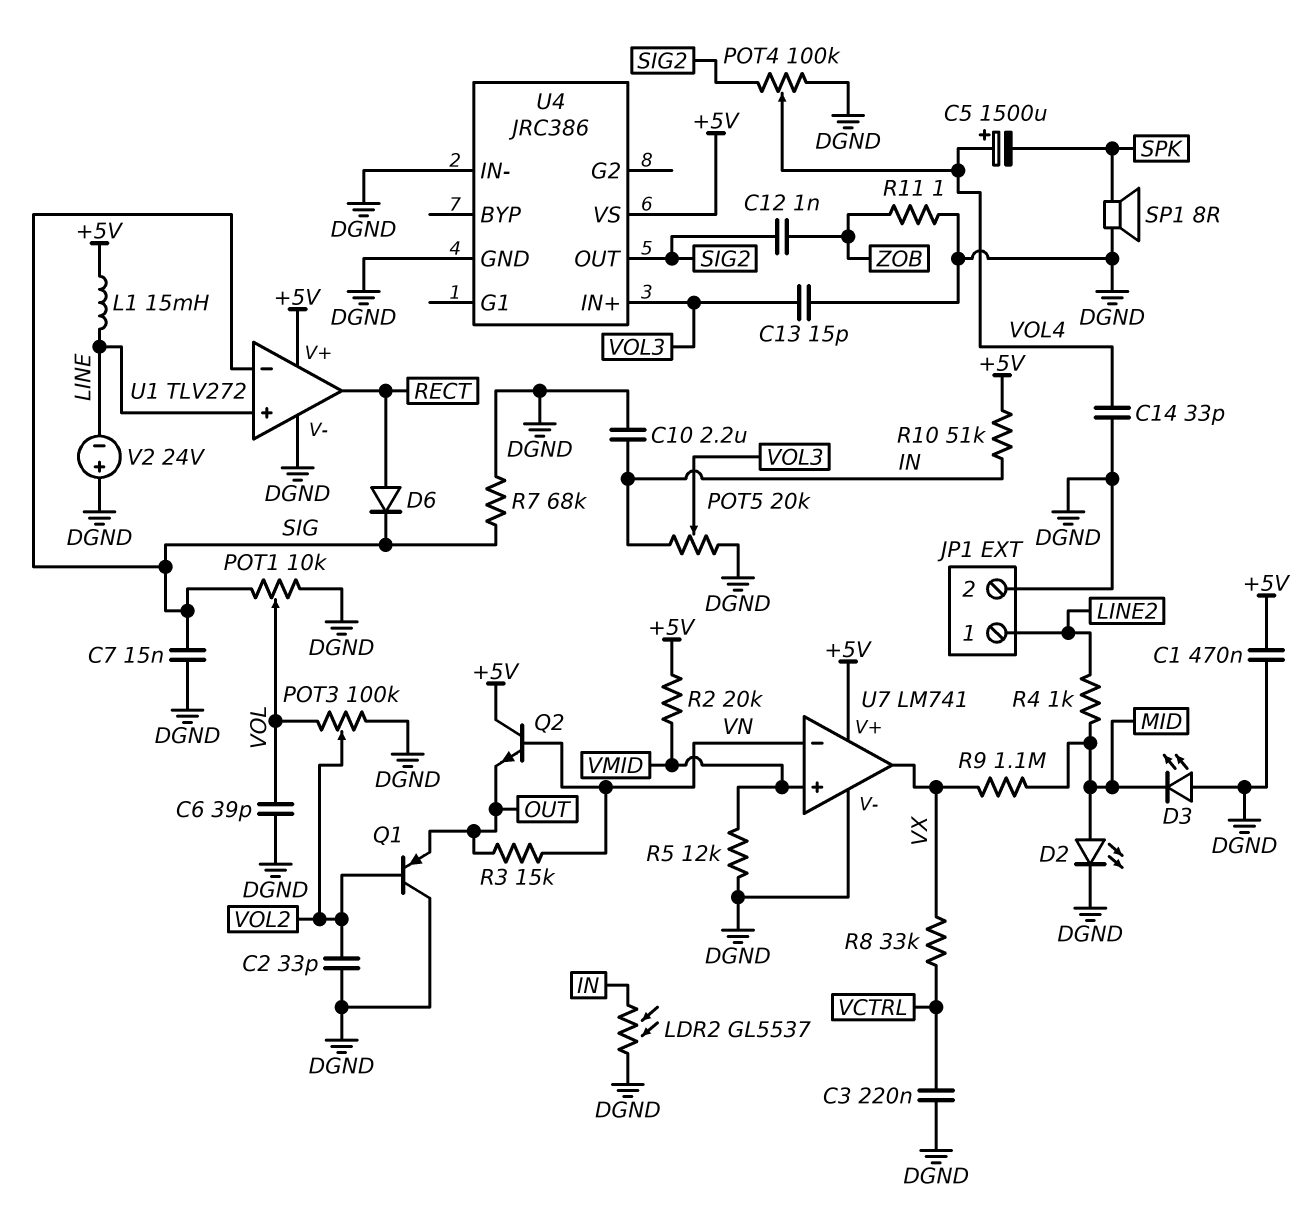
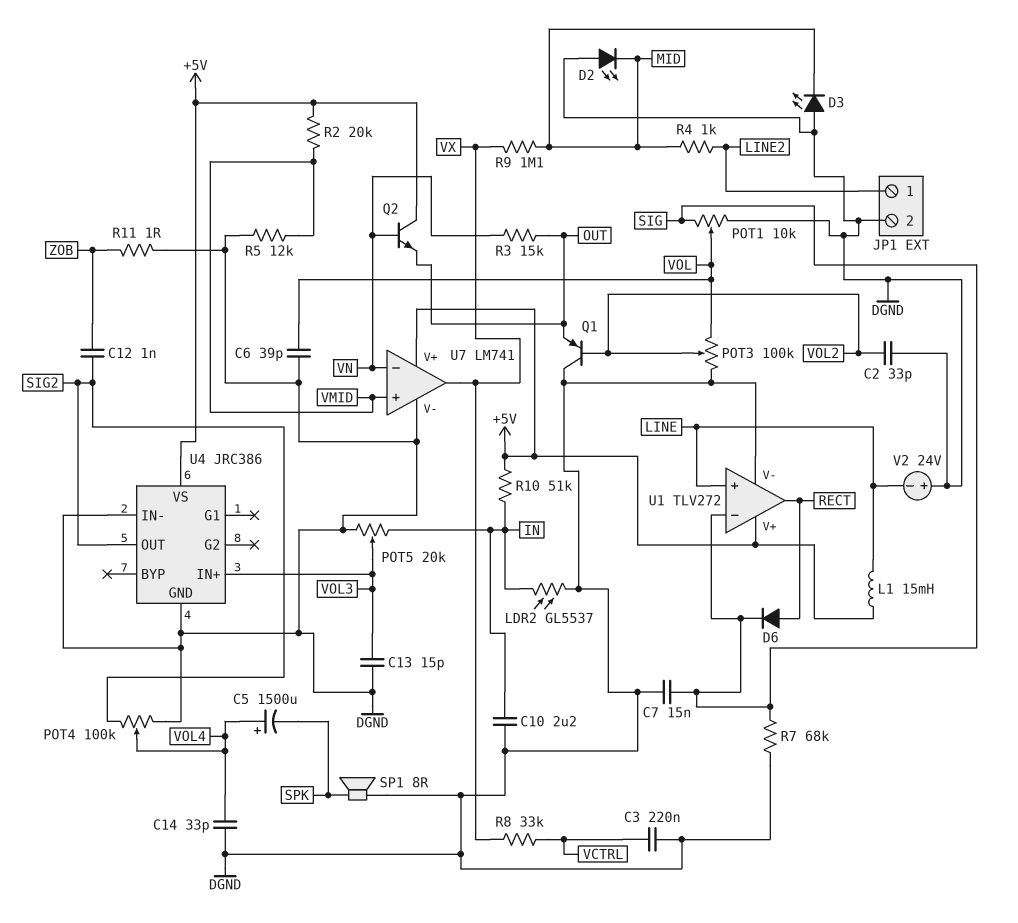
C1: 470nF (+5V, DGND) -> none
D2: LED (A MID, K DGND) -> LED (A DGND, K MID)

